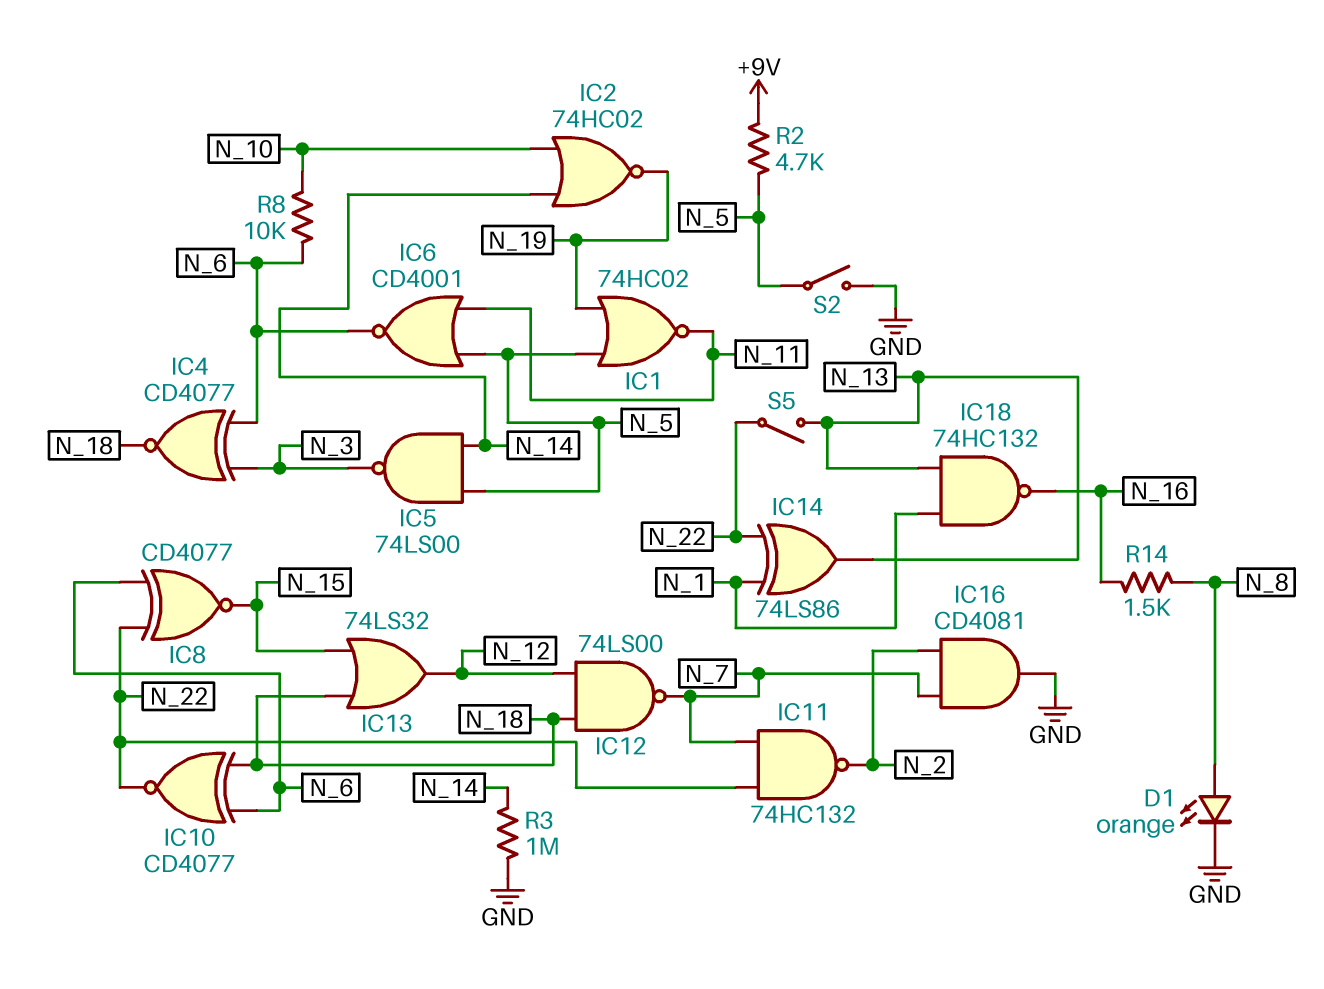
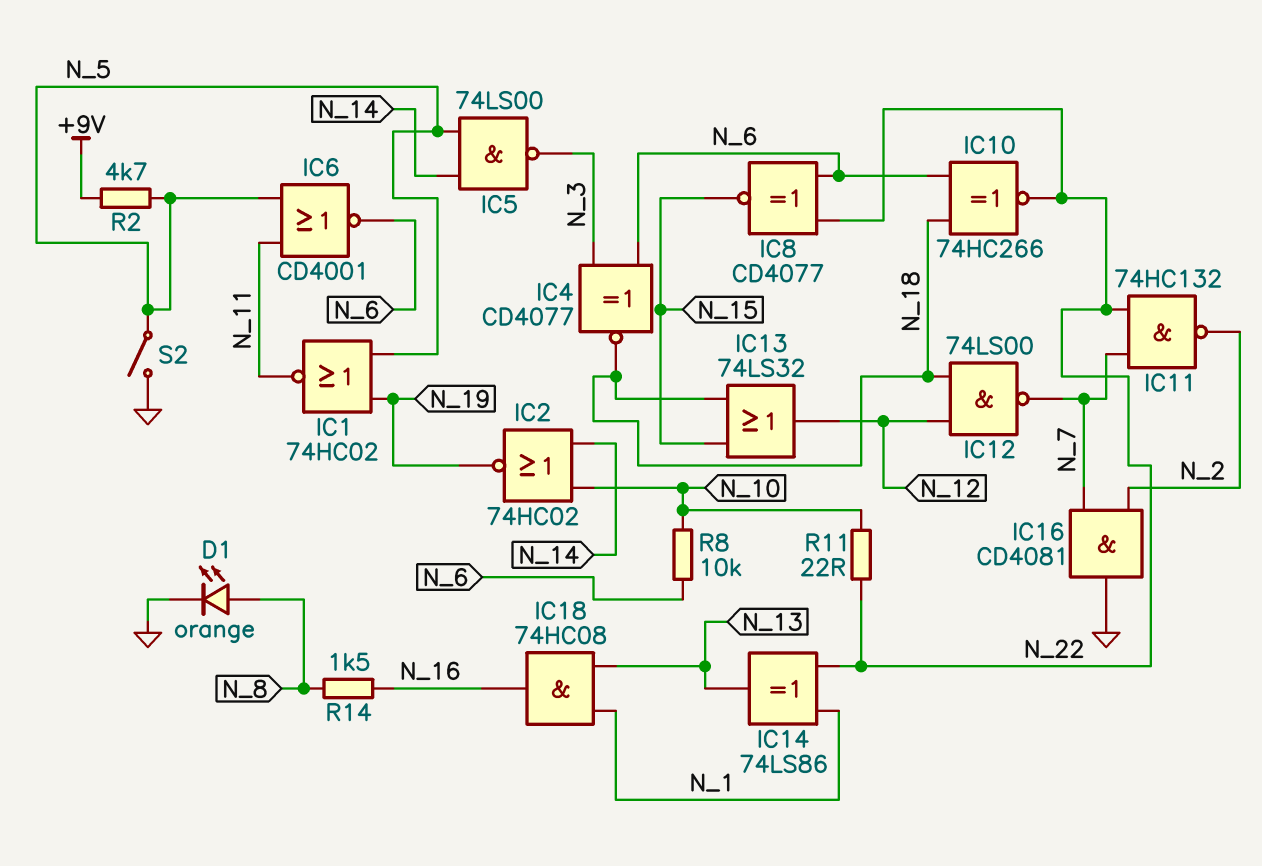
IC10: XNOR CD4077 (in N_6, in N_18, out N_22) -> XNOR 74HC266 (in N_6, in N_18, out N_22)
IC18: NAND 74HC132 (in N_1, in N_13, out N_16) -> AND 74HC08 (in N_1, in N_13, out N_16)
R3: 1M (GND, N_14) -> none
R11: none -> 22 (N_10, N_22)
S5: switch (N_13, N_22) -> none

